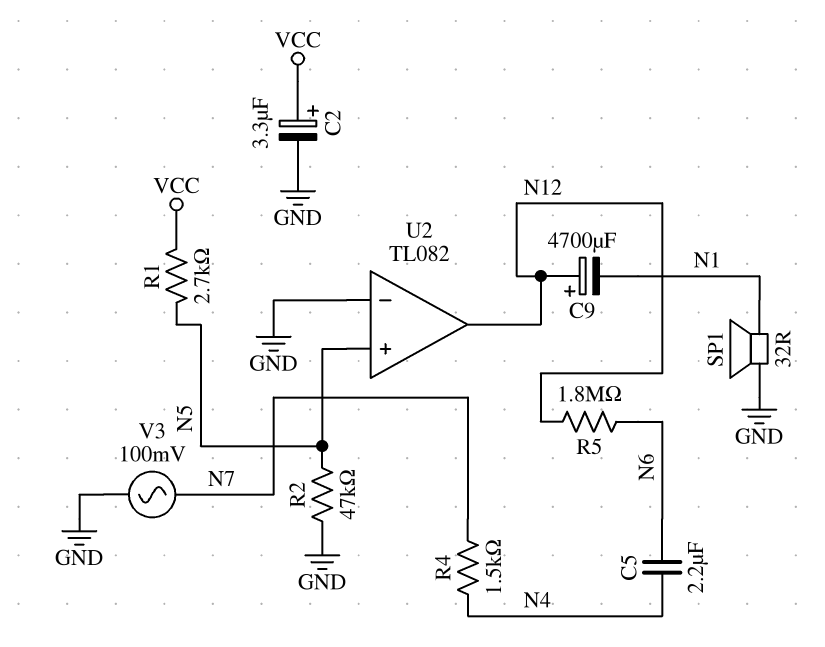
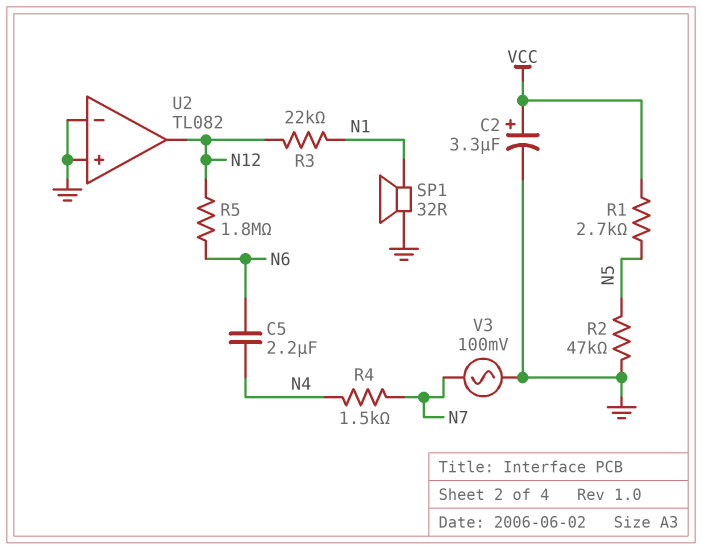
C9: 4700uF (plus N12, minus N1) -> none
R3: none -> 22k (N1, N12)
U2 pin in+: N5 -> GND

